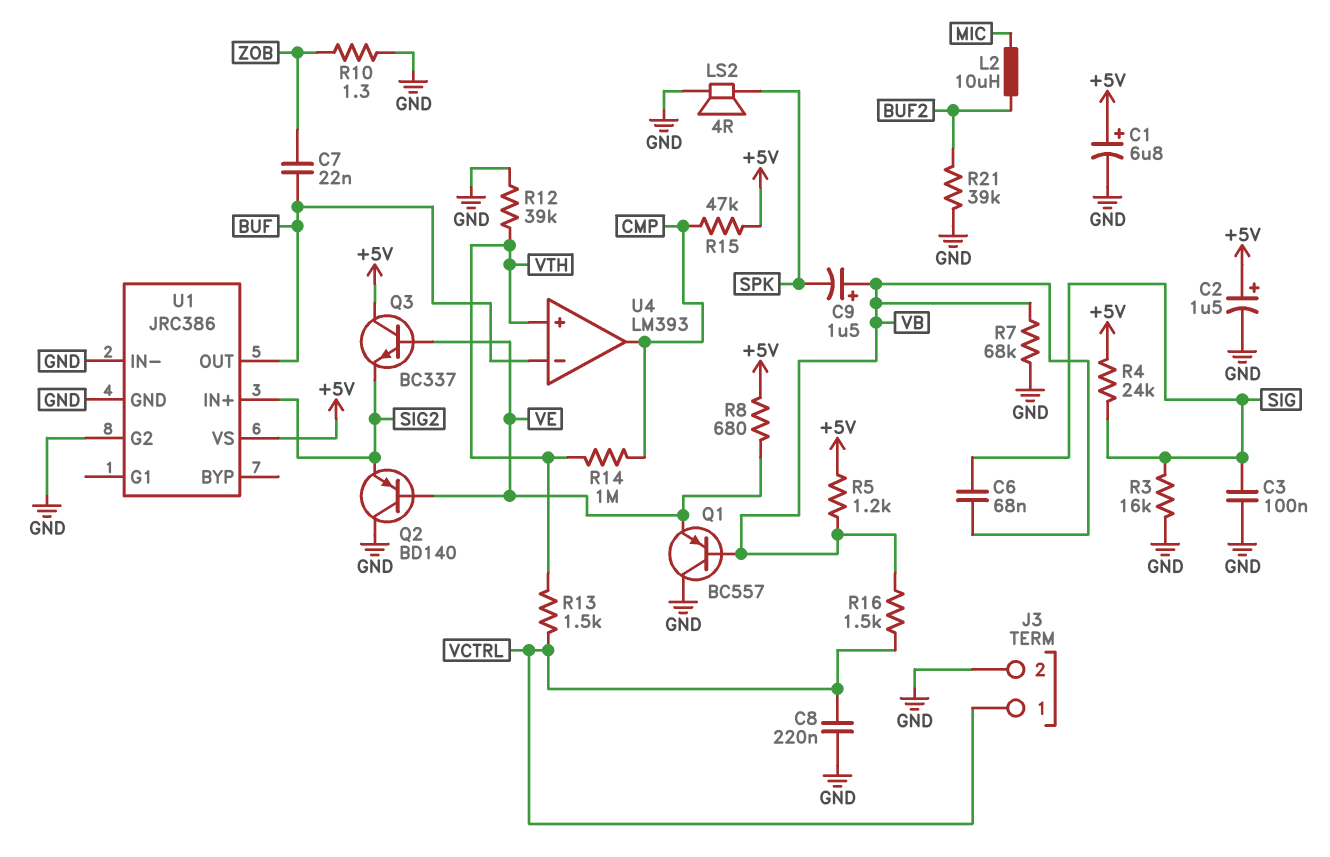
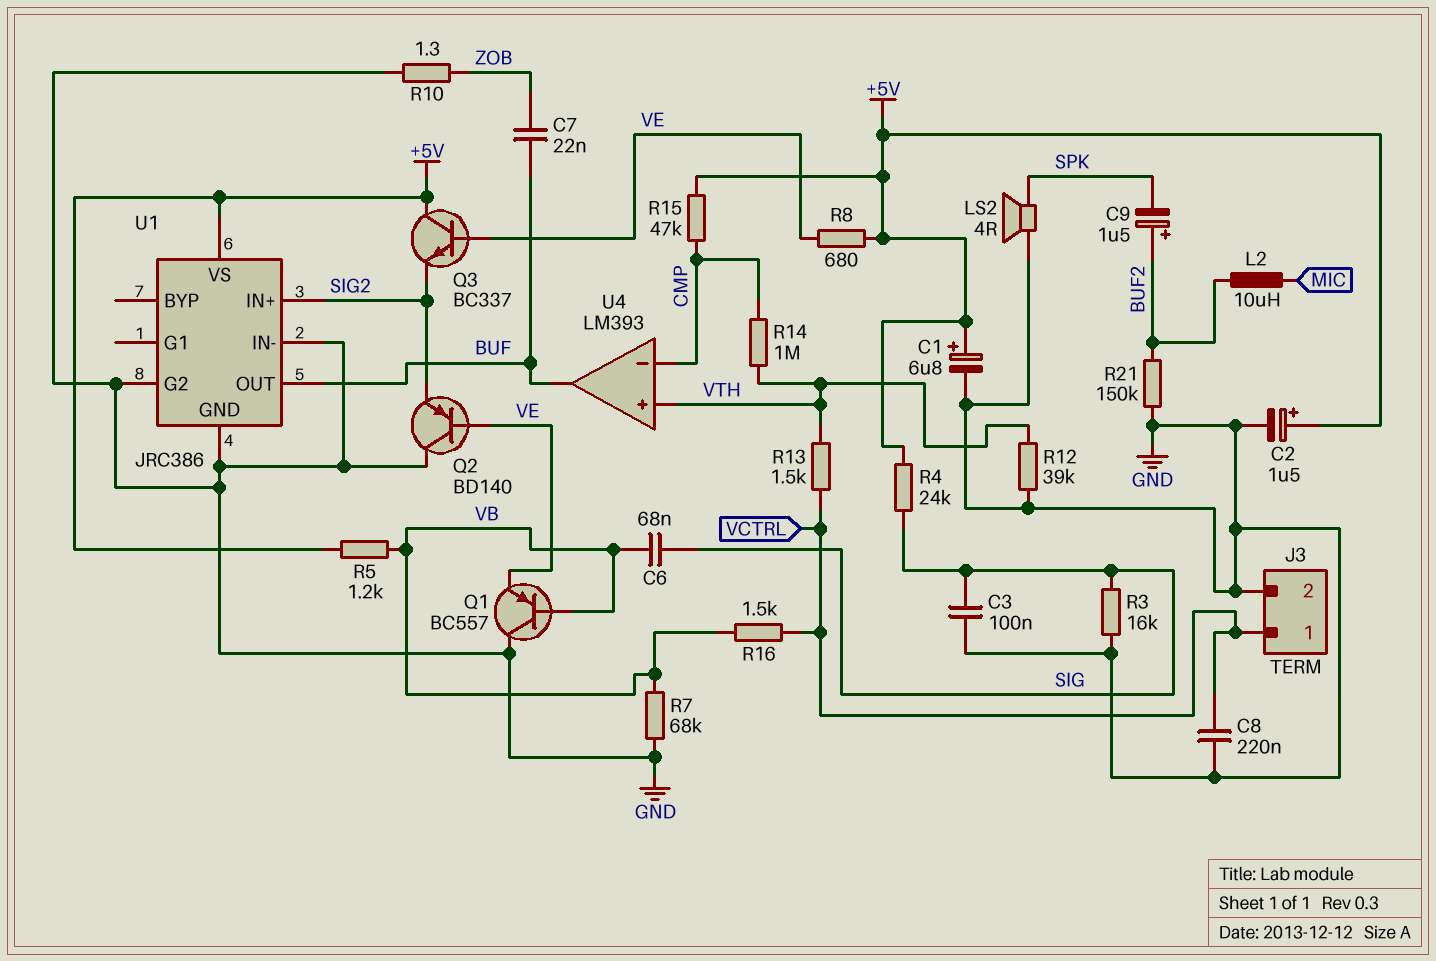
C9: 1.5uF (plus VB, minus SPK) -> 1.5uF (plus BUF2, minus SPK)
R21: 39k (BUF2, GND) -> 150k (BUF2, GND)
U4 pin in-: BUF -> CMP
U4 pin out: CMP -> BUF

